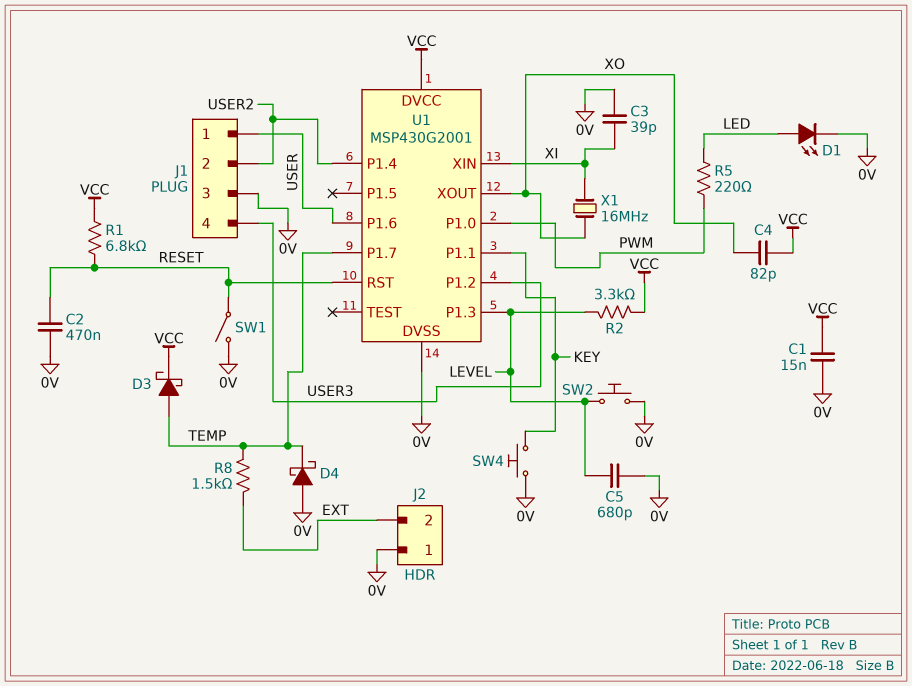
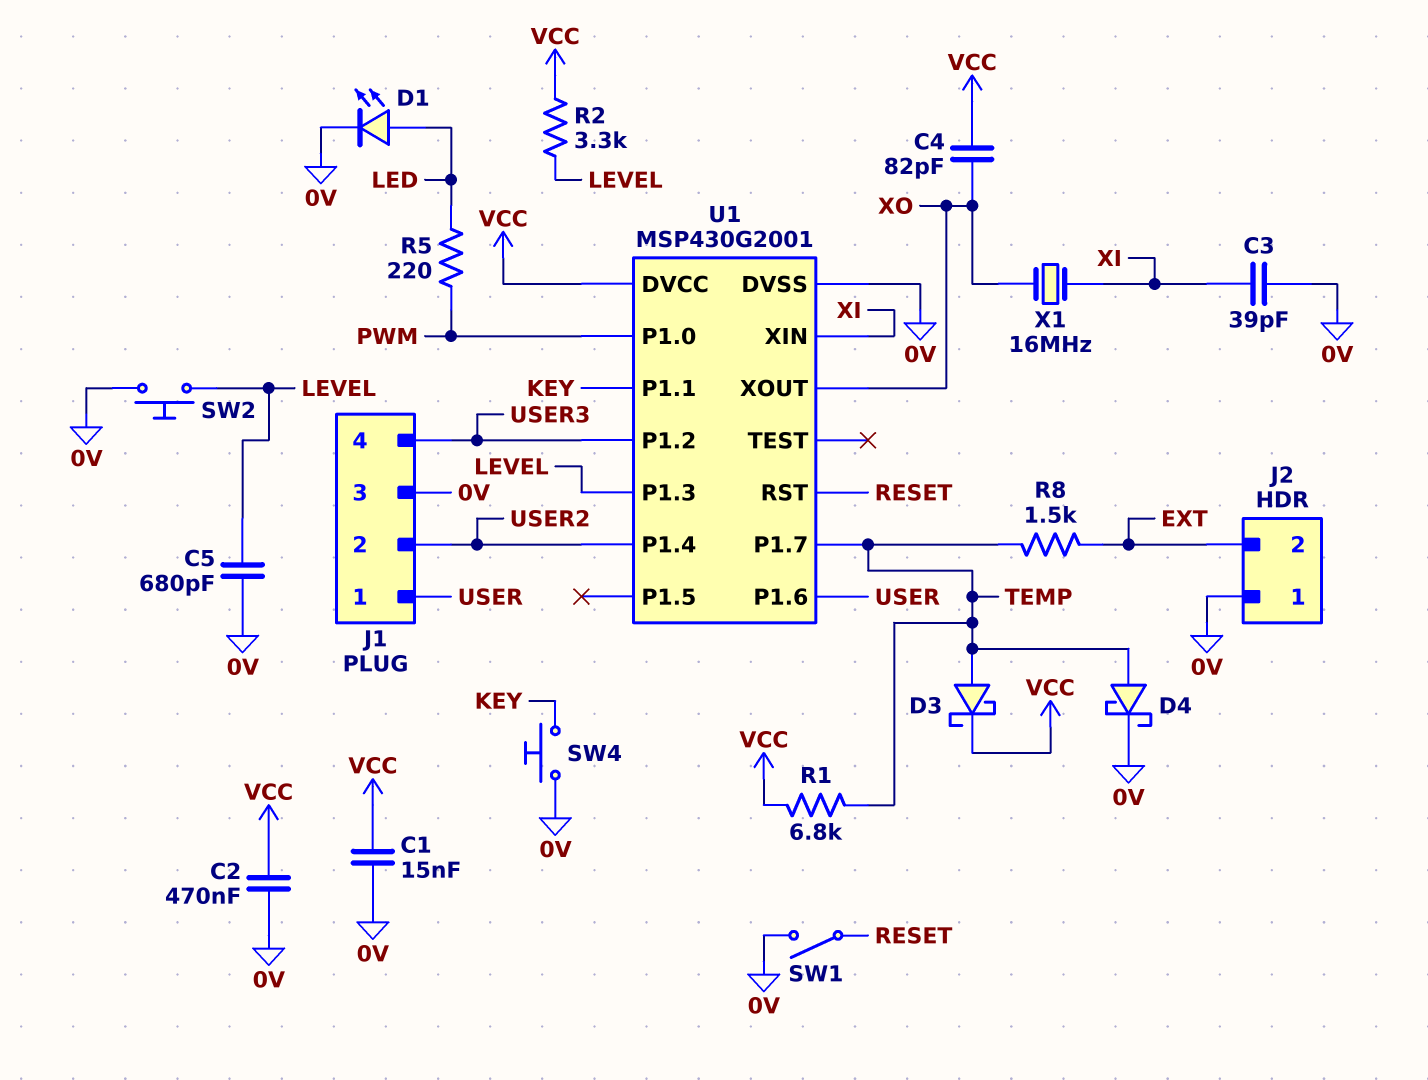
C2: 470nF (0V, RESET) -> 470nF (0V, VCC)
D4: schottky (A 0V, K TEMP) -> schottky (A TEMP, K 0V)
R1: 6.8k (RESET, VCC) -> 6.8k (TEMP, VCC)

